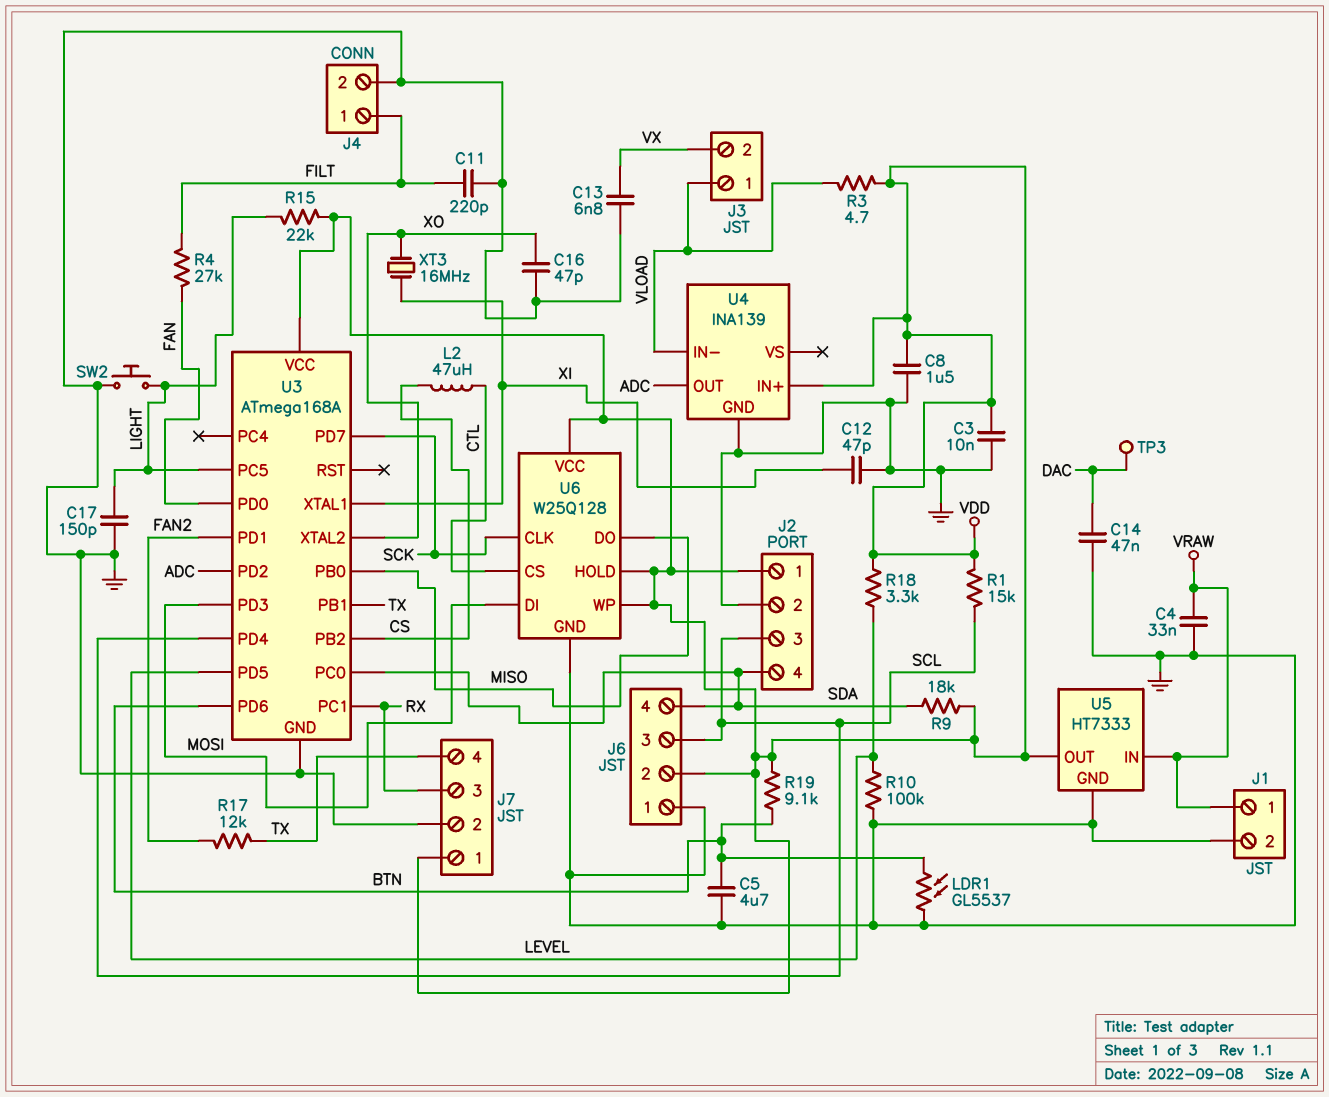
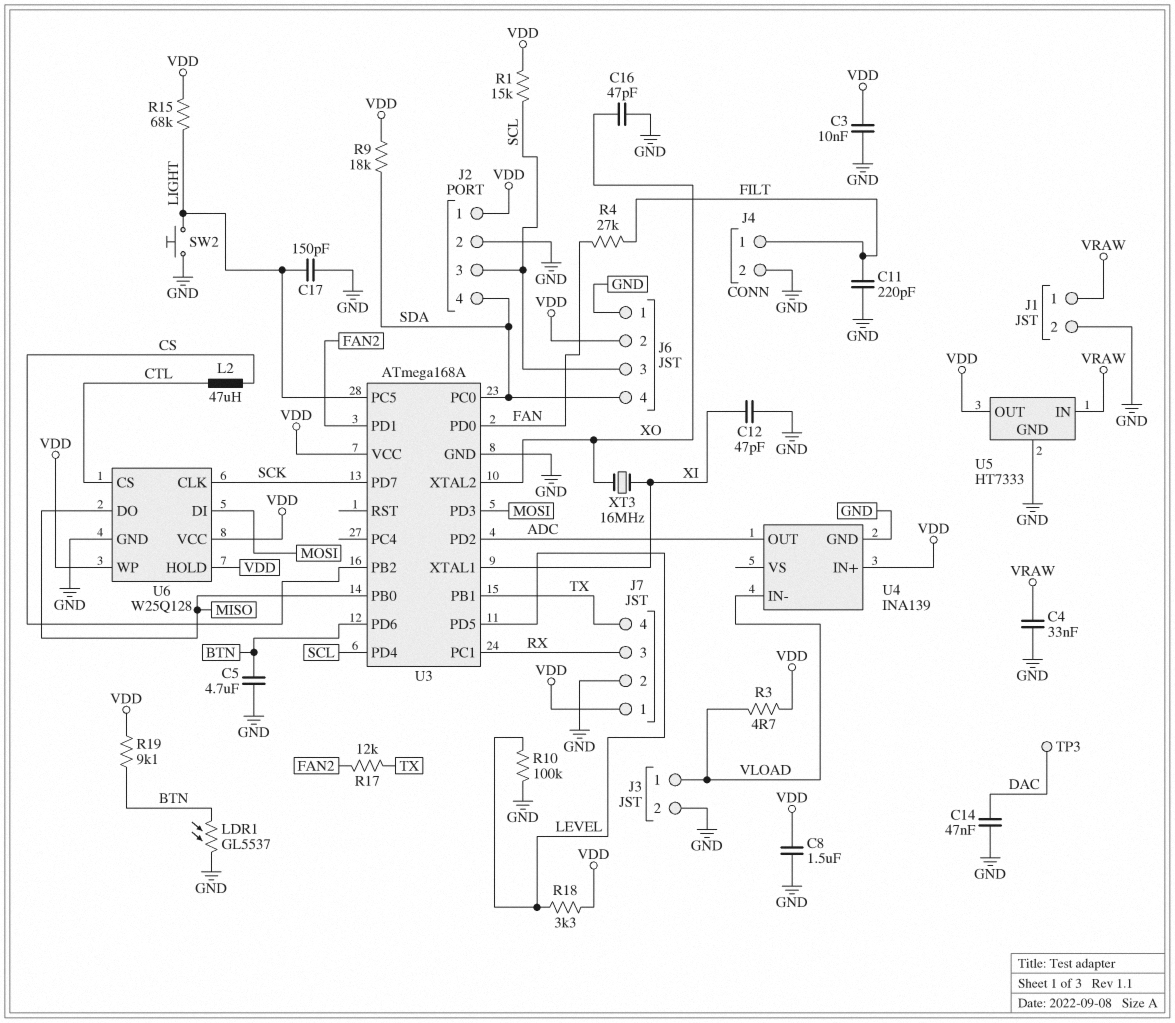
C13: 6.8nF (GND, VX) -> none
J3 pin 2: VX -> GND
R15: 22k (LIGHT, VDD) -> 68k (LIGHT, VDD)

